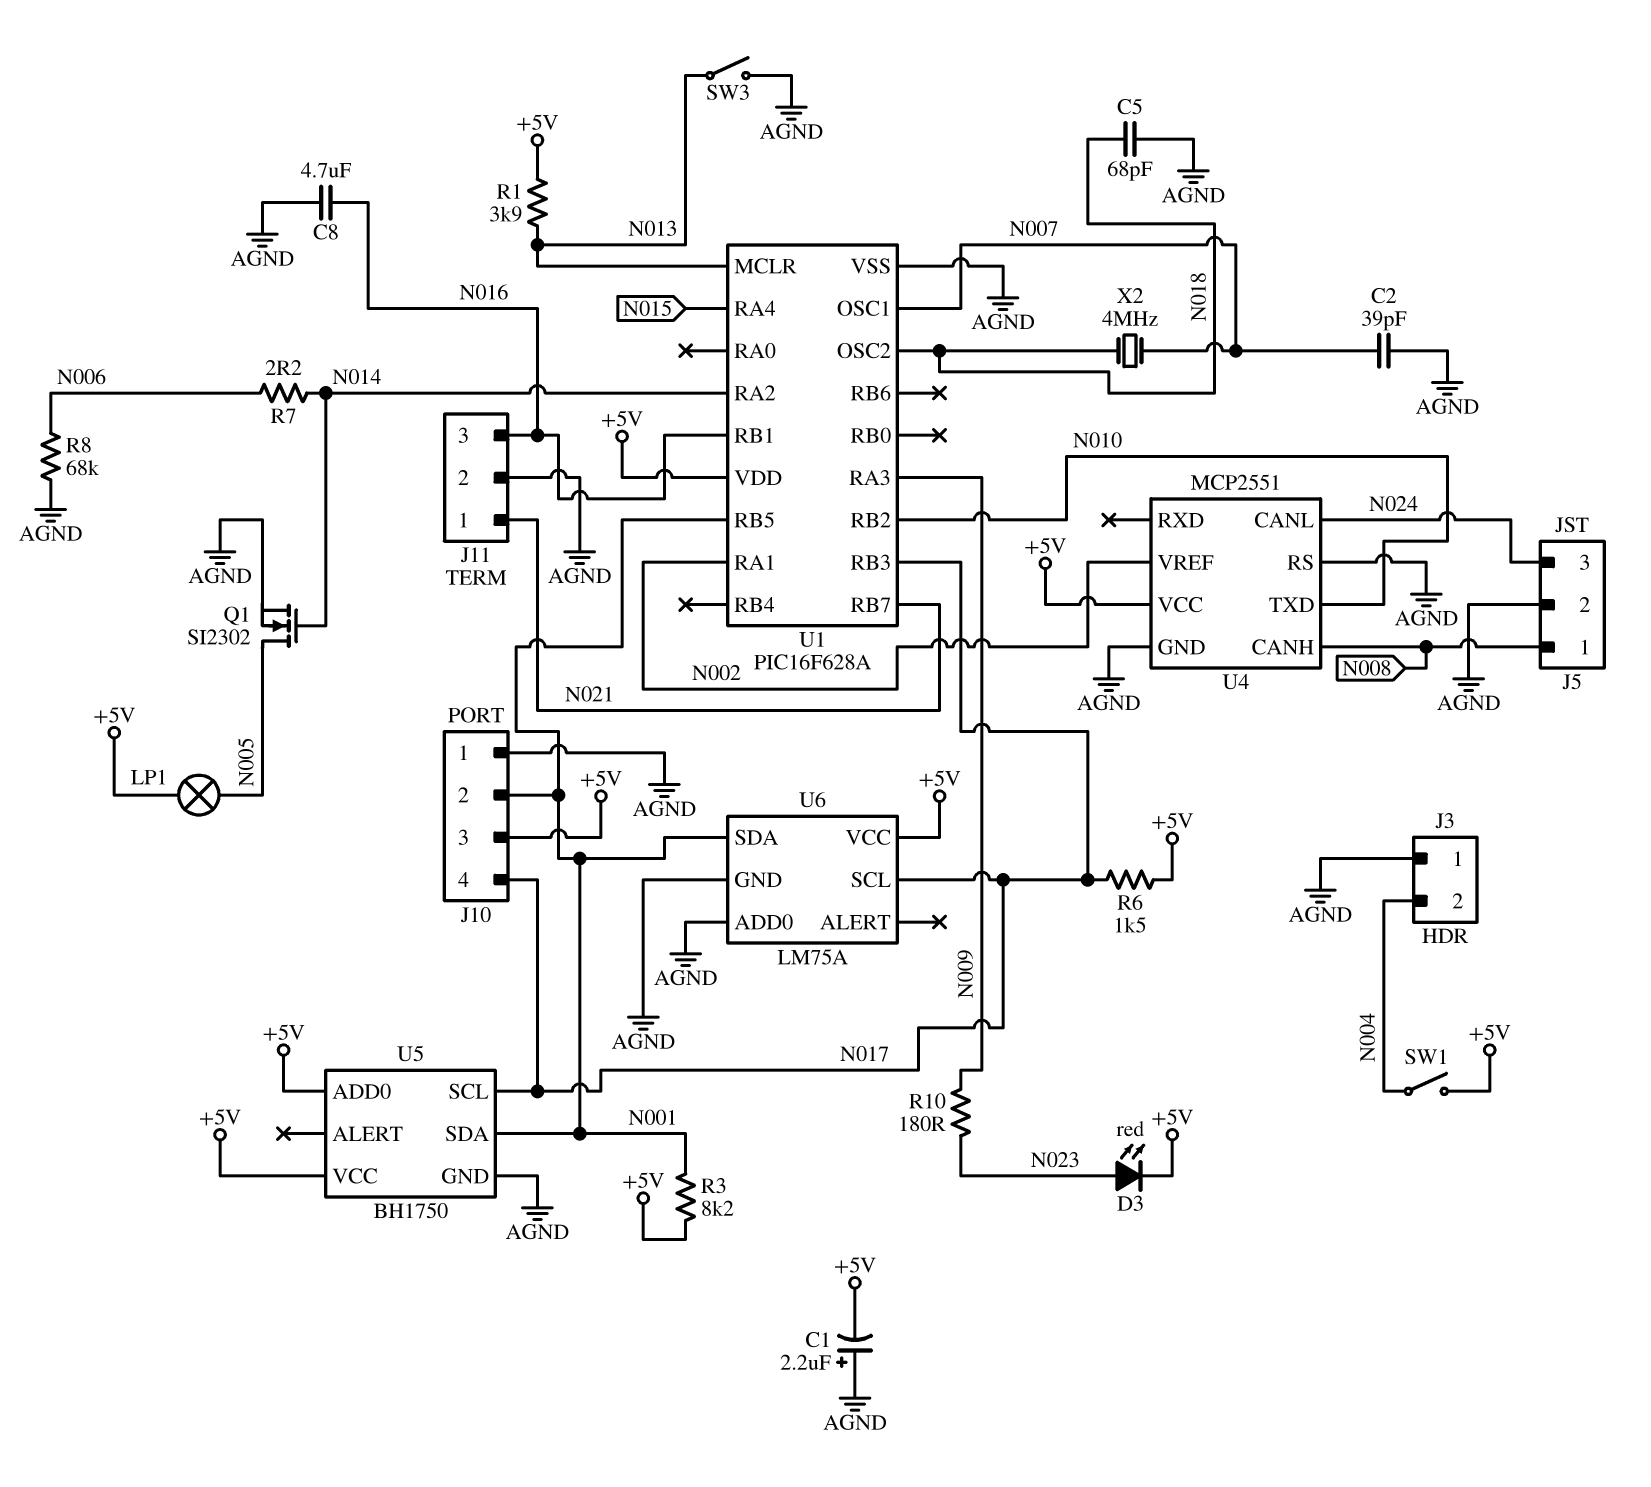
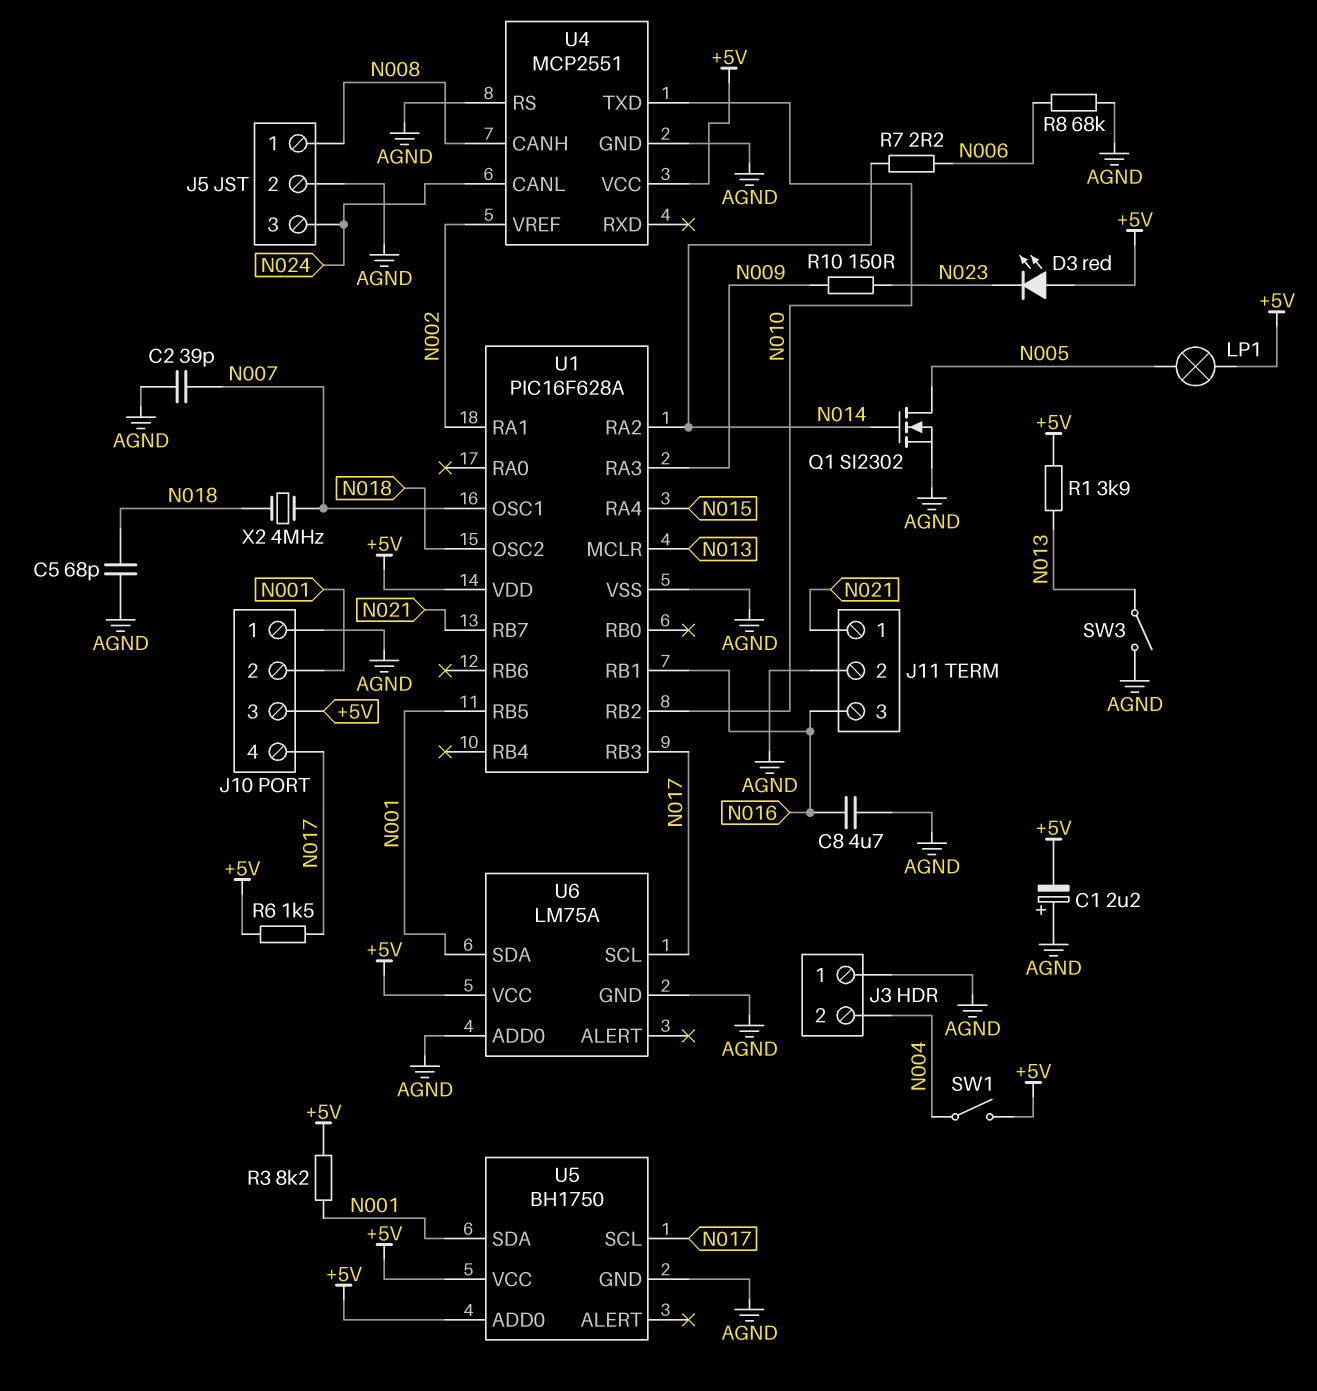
D3: LED red (A N023, K +5V) -> LED red (A +5V, K N023)
R10: 180 (N009, N023) -> 150 (N009, N023)

